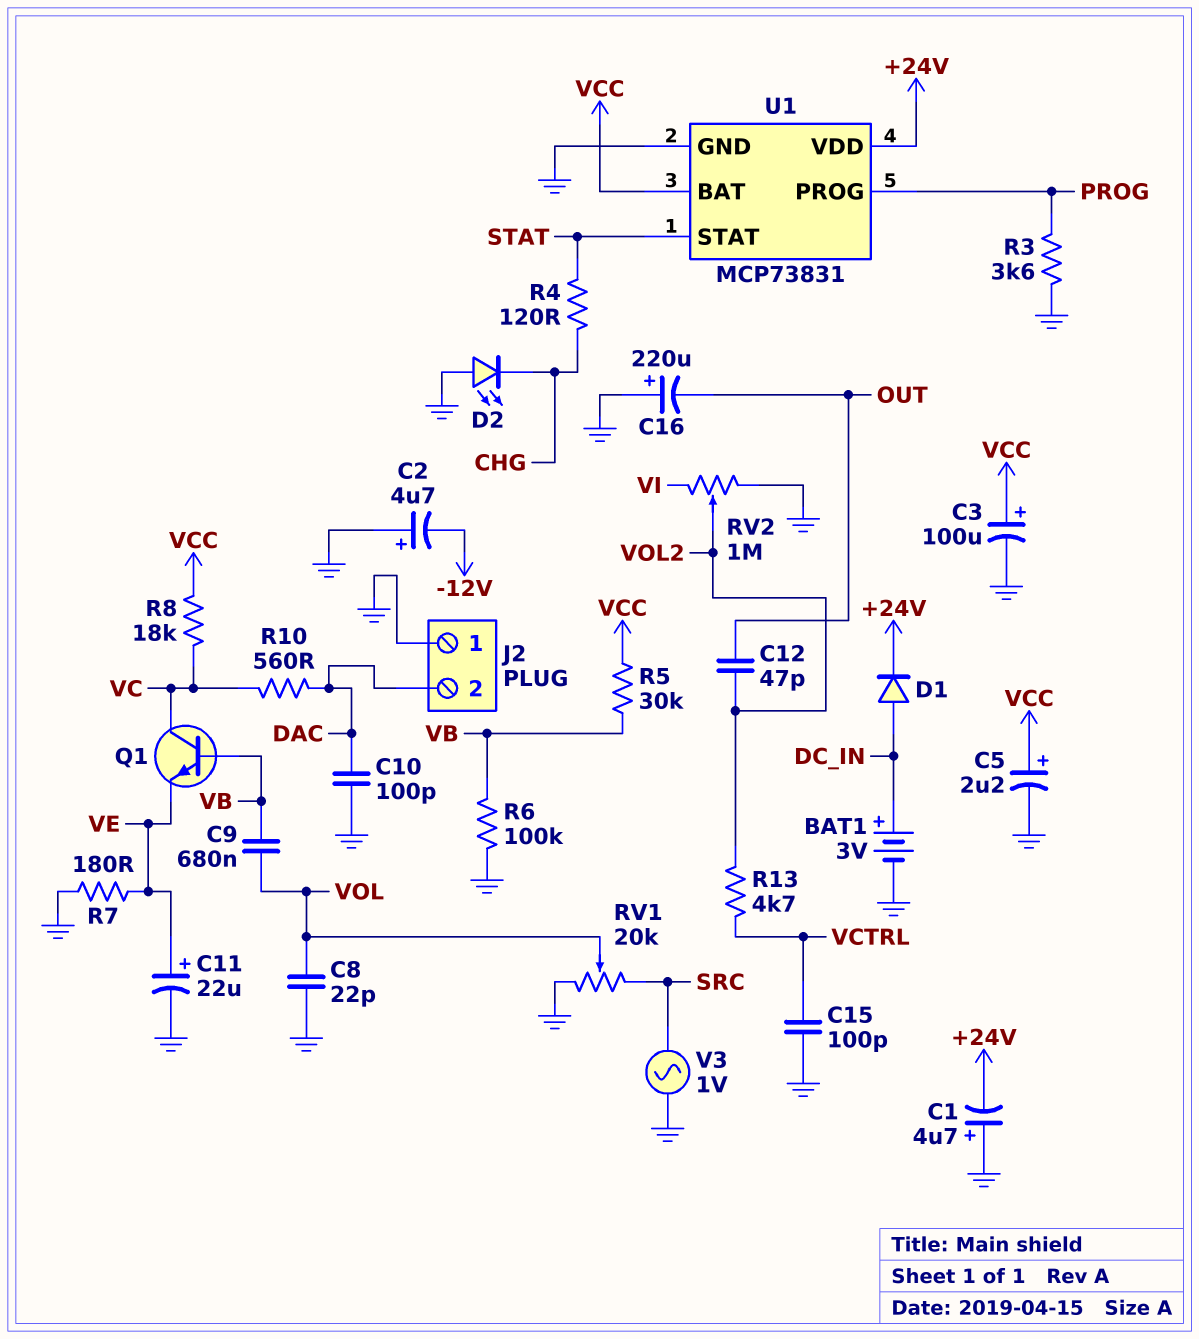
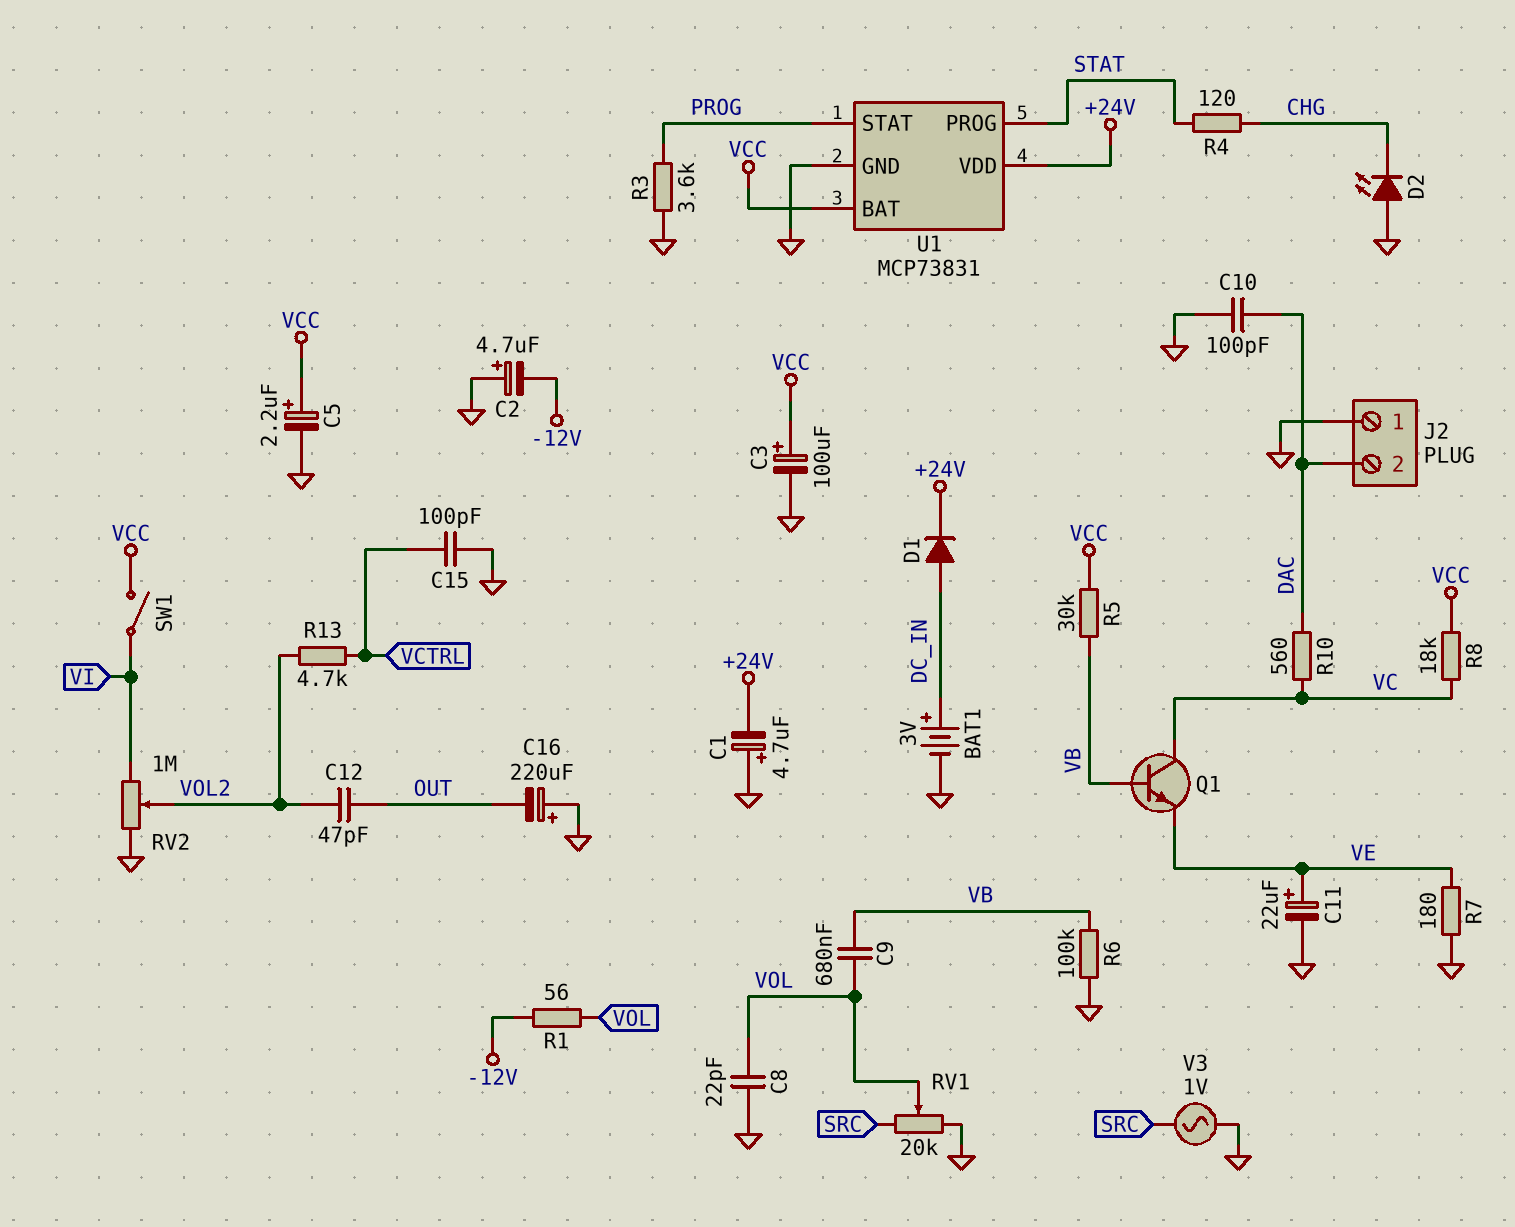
R1: none -> 56 (-12V, VOL)
SW1: none -> switch (VCC, VI)
U1 pin PROG: PROG -> STAT
U1 pin STAT: STAT -> PROG

